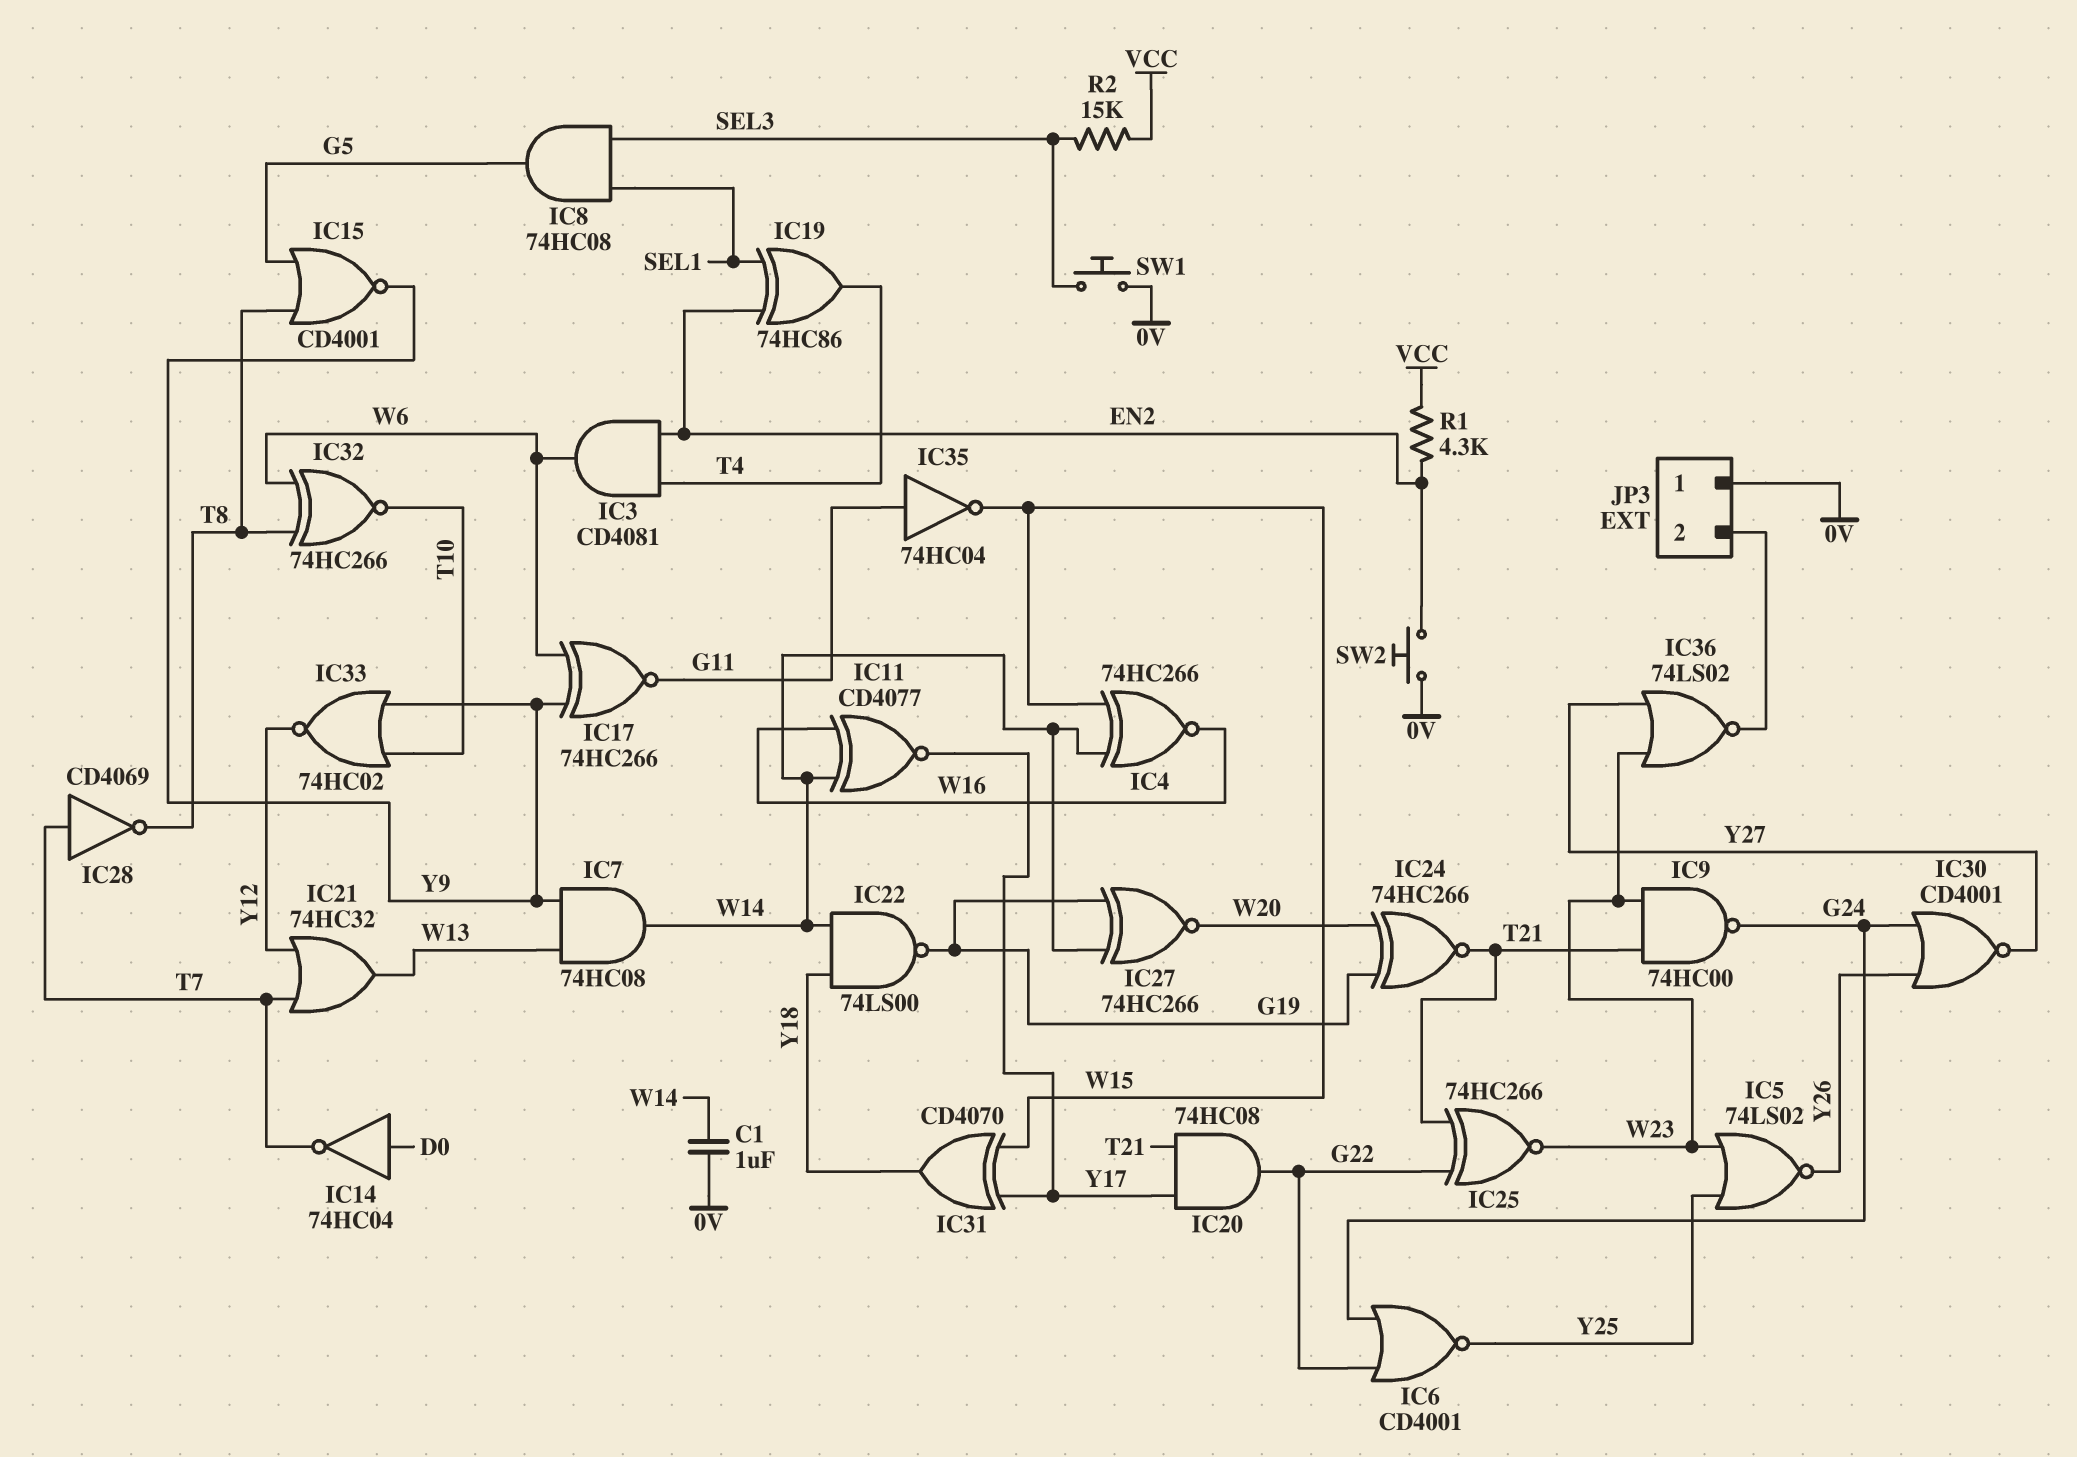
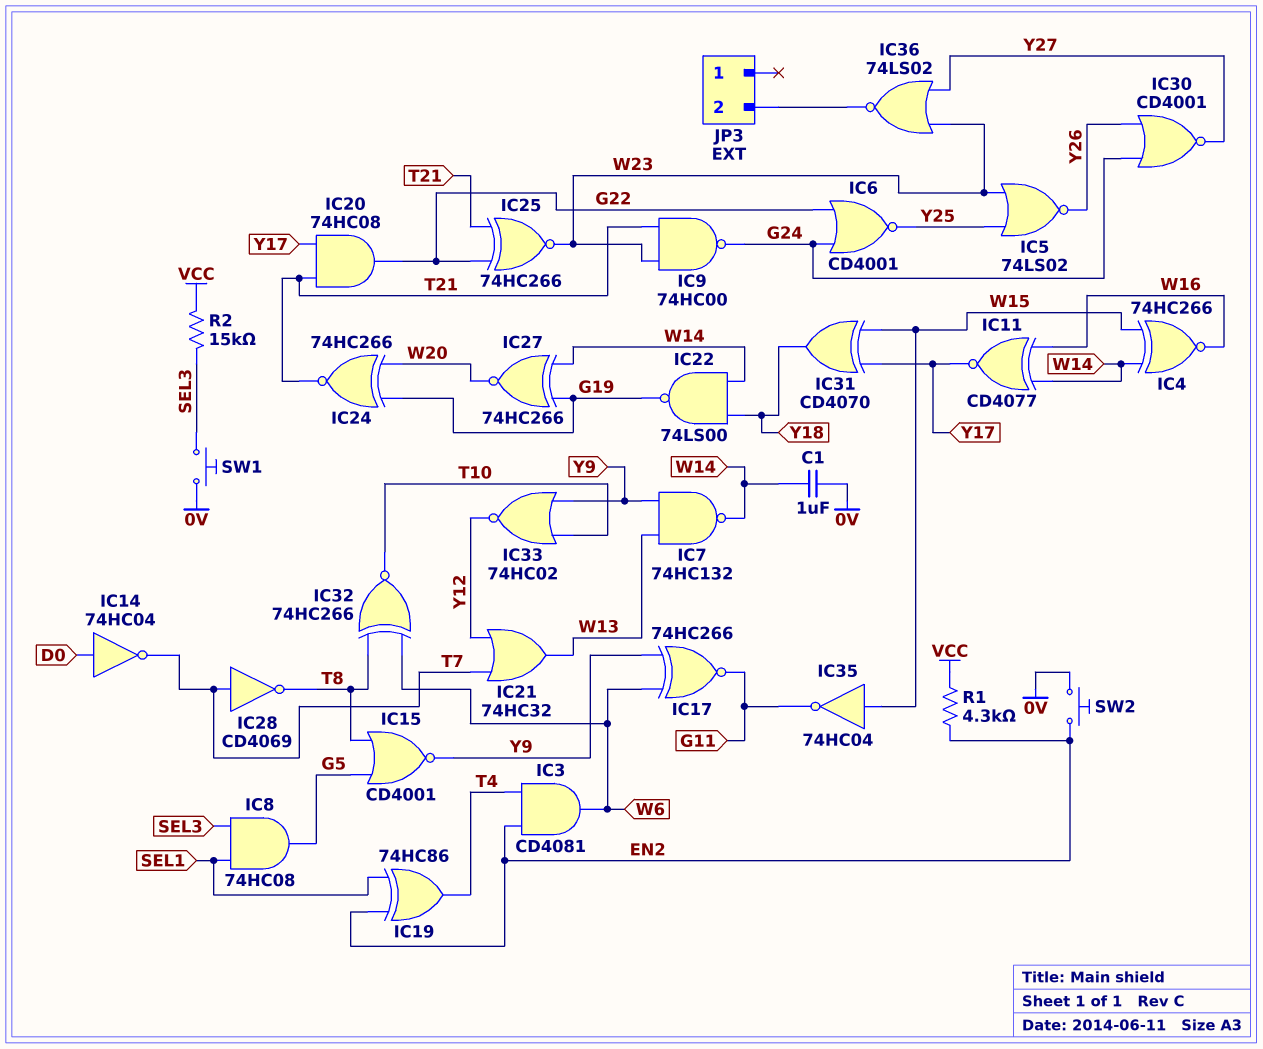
IC7: AND 74HC08 (in W13, in Y9, out W14) -> NAND 74HC132 (in W13, in Y9, out W14)
IC35: NOT 74HC04 (in G11, out W15) -> NOT 74HC04 (in W15, out G11)
JP3 pin 1: 0V -> none

